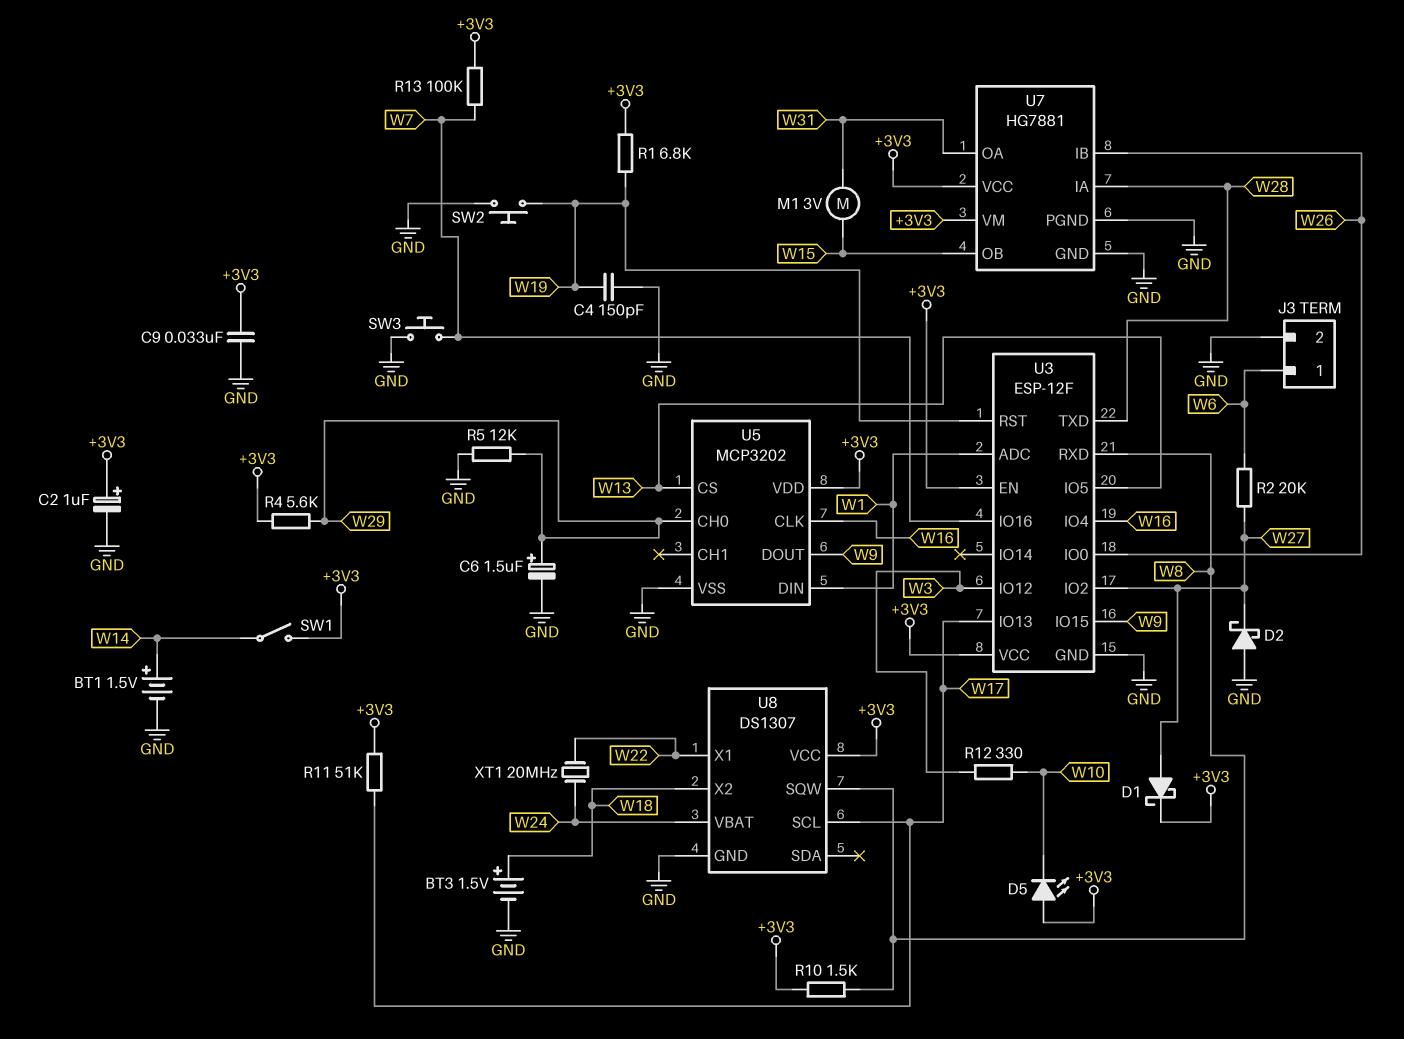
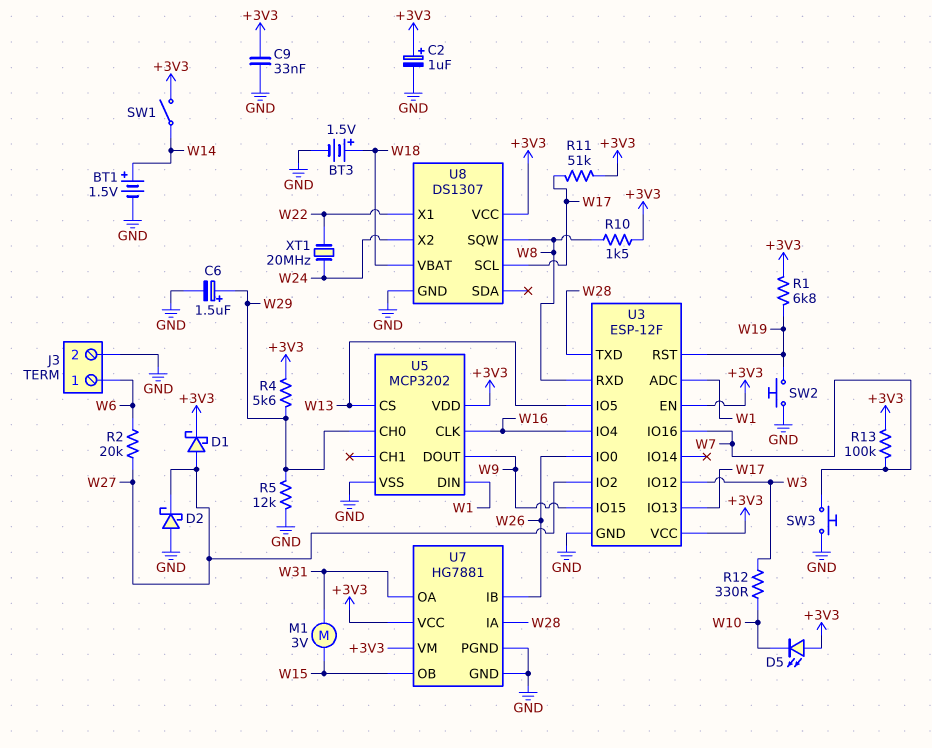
C4: 150pF (GND, W19) -> none
U8 pin VBAT: W24 -> W18
U8 pin X2: W18 -> W24

